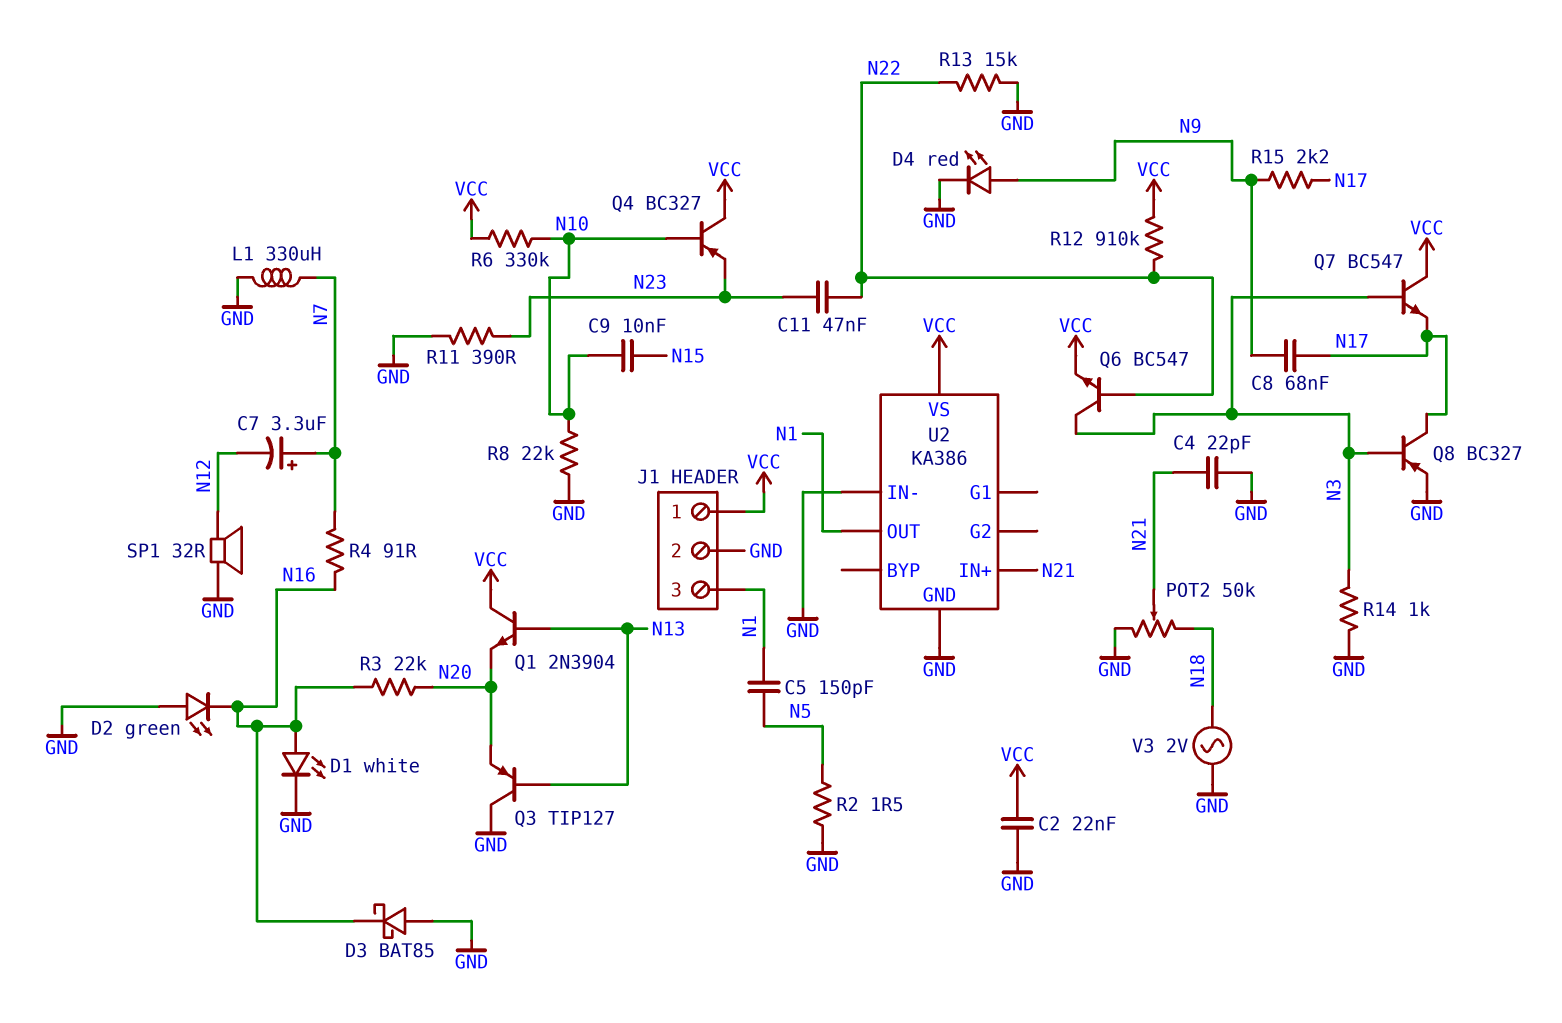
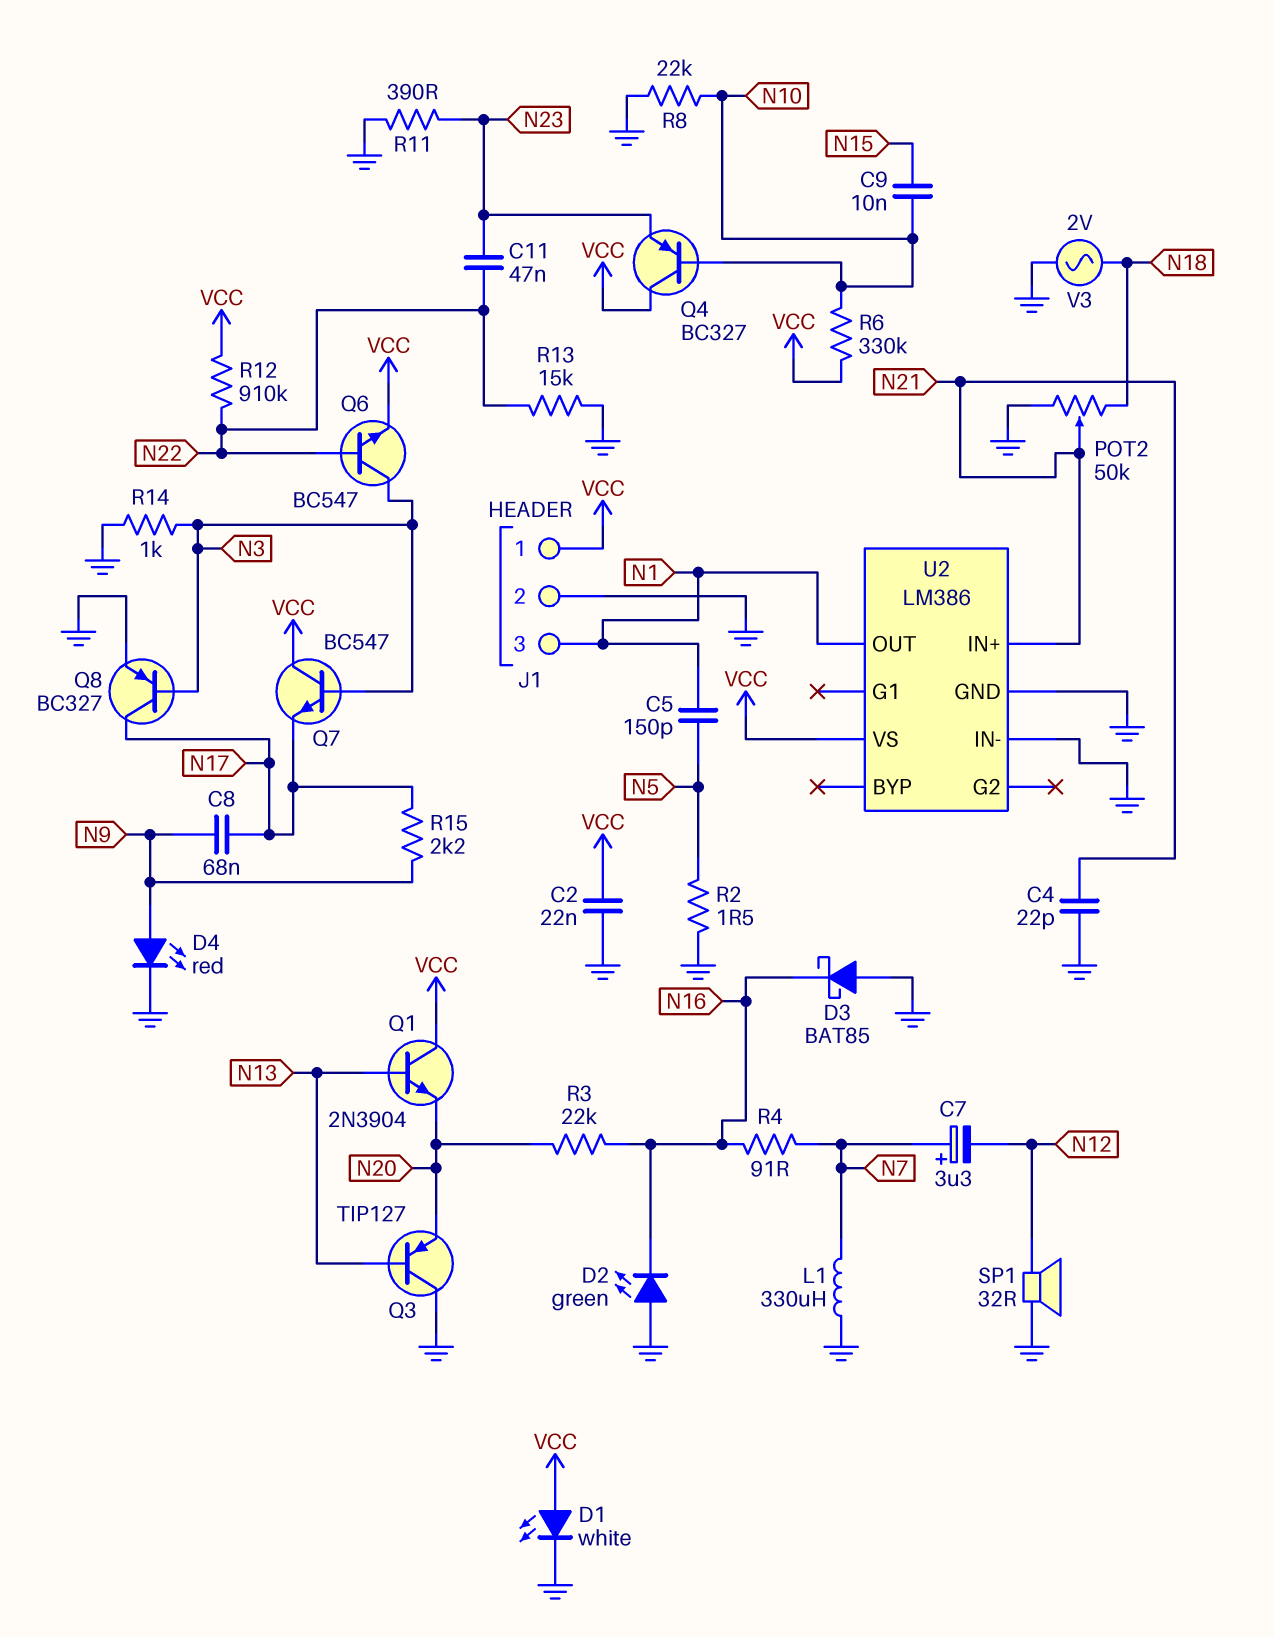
D1: LED white (A N16, K GND) -> LED white (A VCC, K GND)
U2: KA386 -> LM386

